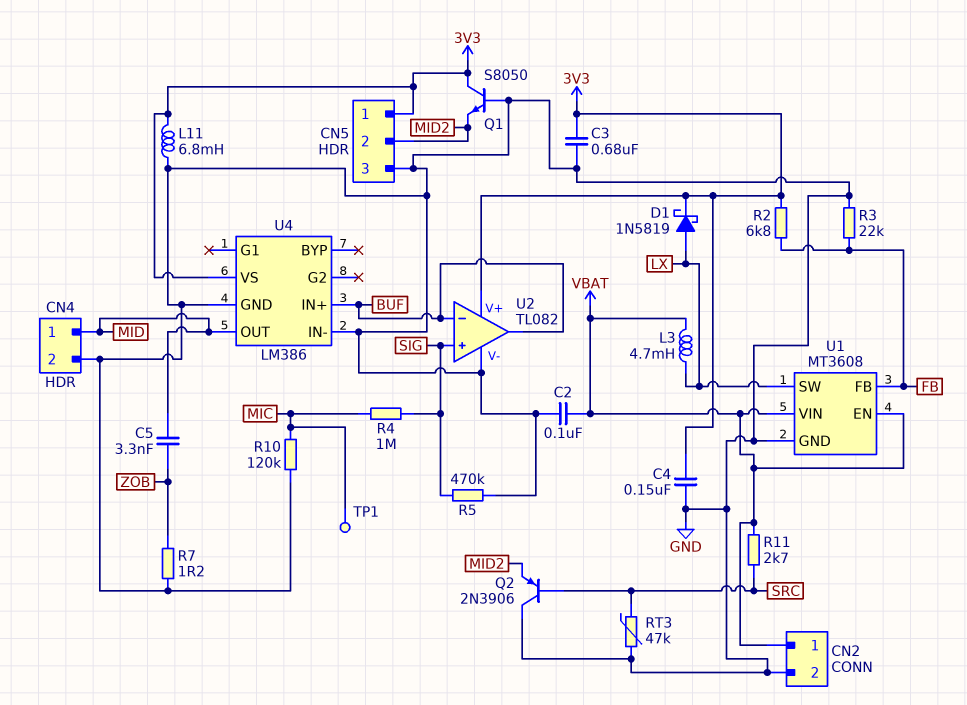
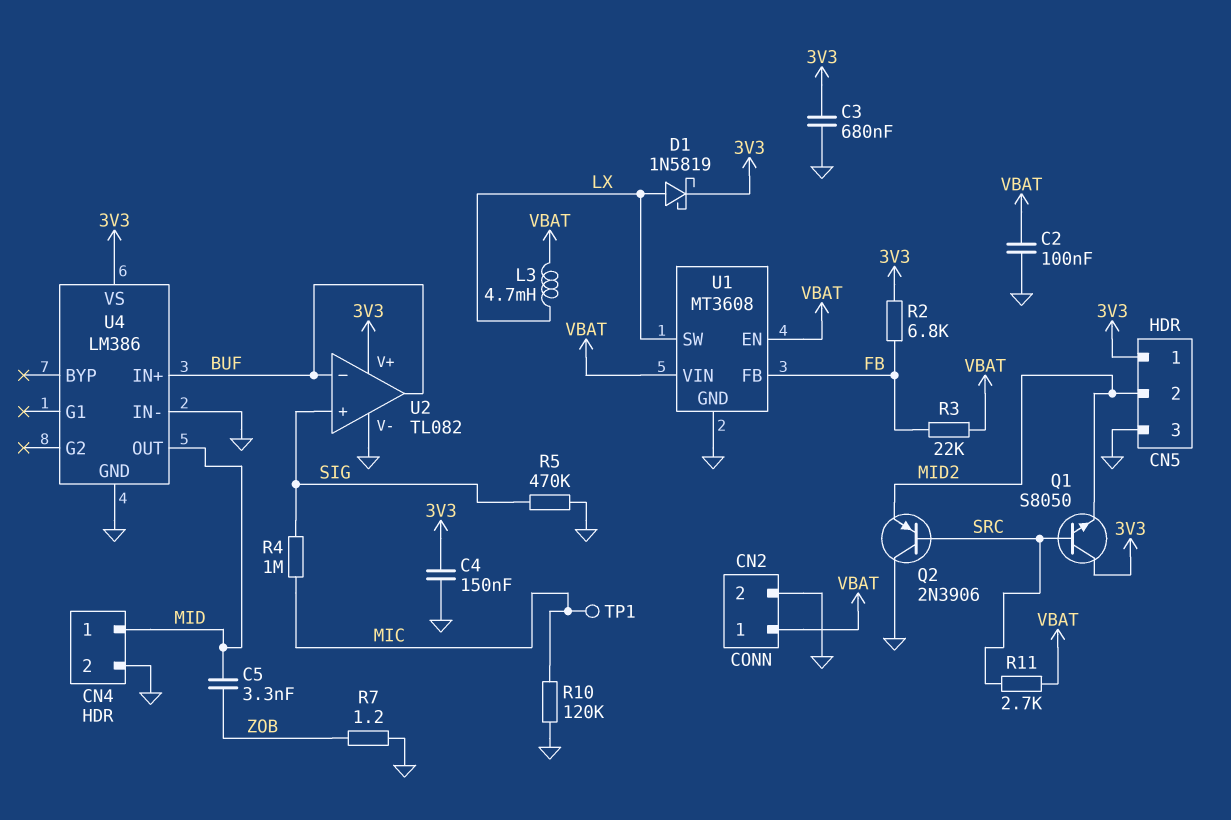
L11: 6.8mH (3V3, GND) -> none
Q1: NPN S8050 (B GND, C 3V3, E MID2) -> NPN S8050 (B SRC, C 3V3, E MID2)
R3: 22k (FB, GND) -> 22k (FB, VBAT)
RT3: 47k (GND, SRC) -> none

